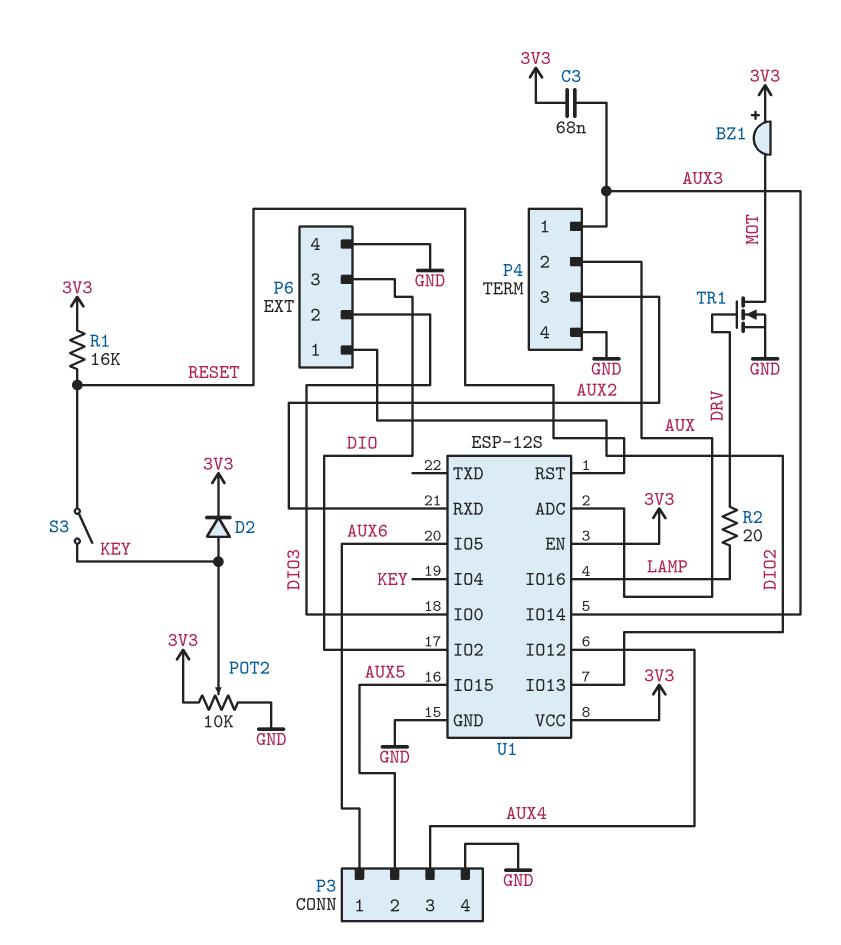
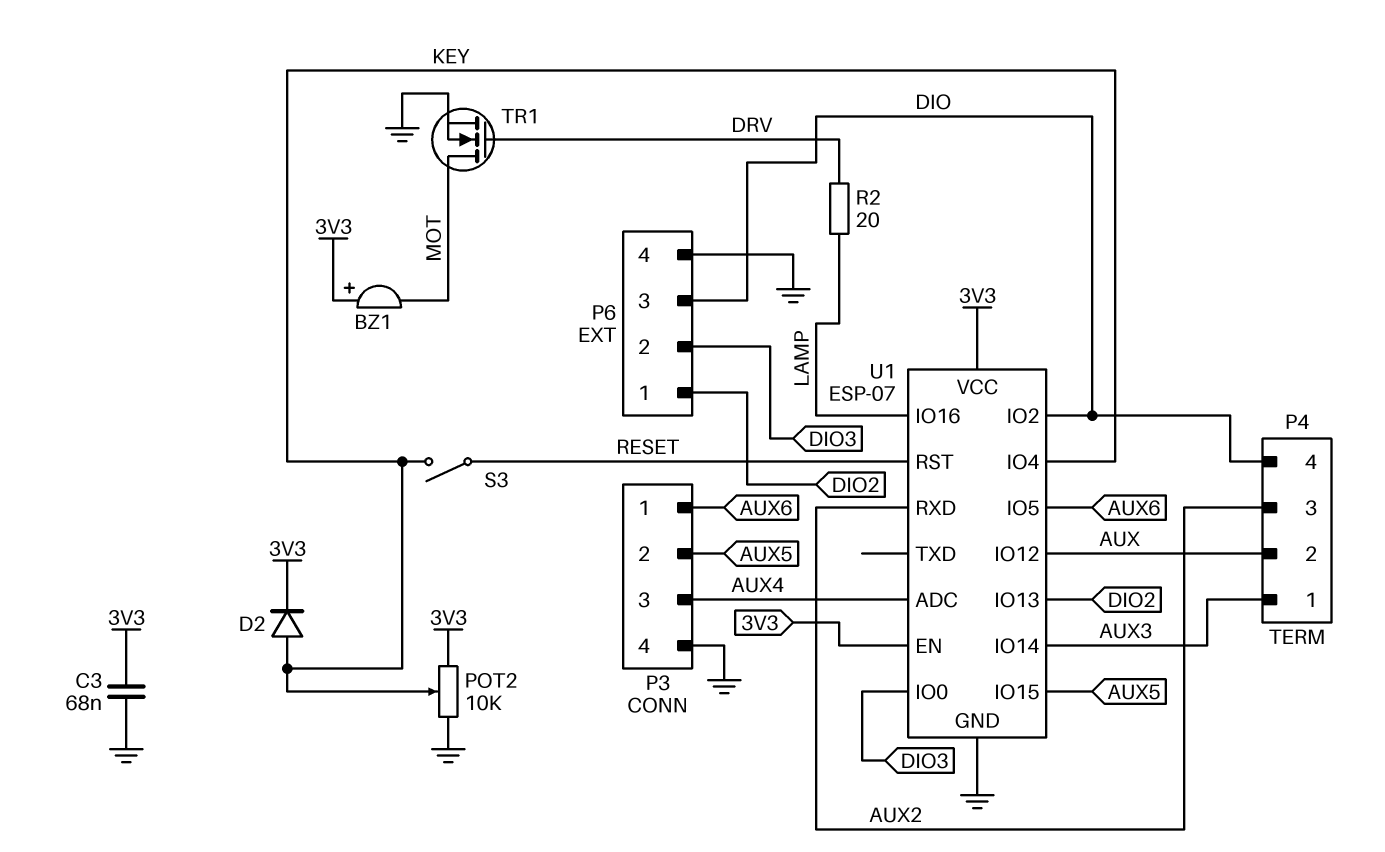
C3: 68nF (3V3, AUX3) -> 68nF (3V3, GND)
P4 pin 4: GND -> DIO
R1: 16k (3V3, RESET) -> none
U1: ESP-12S -> ESP-07
U1 pin ADC: AUX -> AUX4
U1 pin IO12: AUX4 -> AUX

